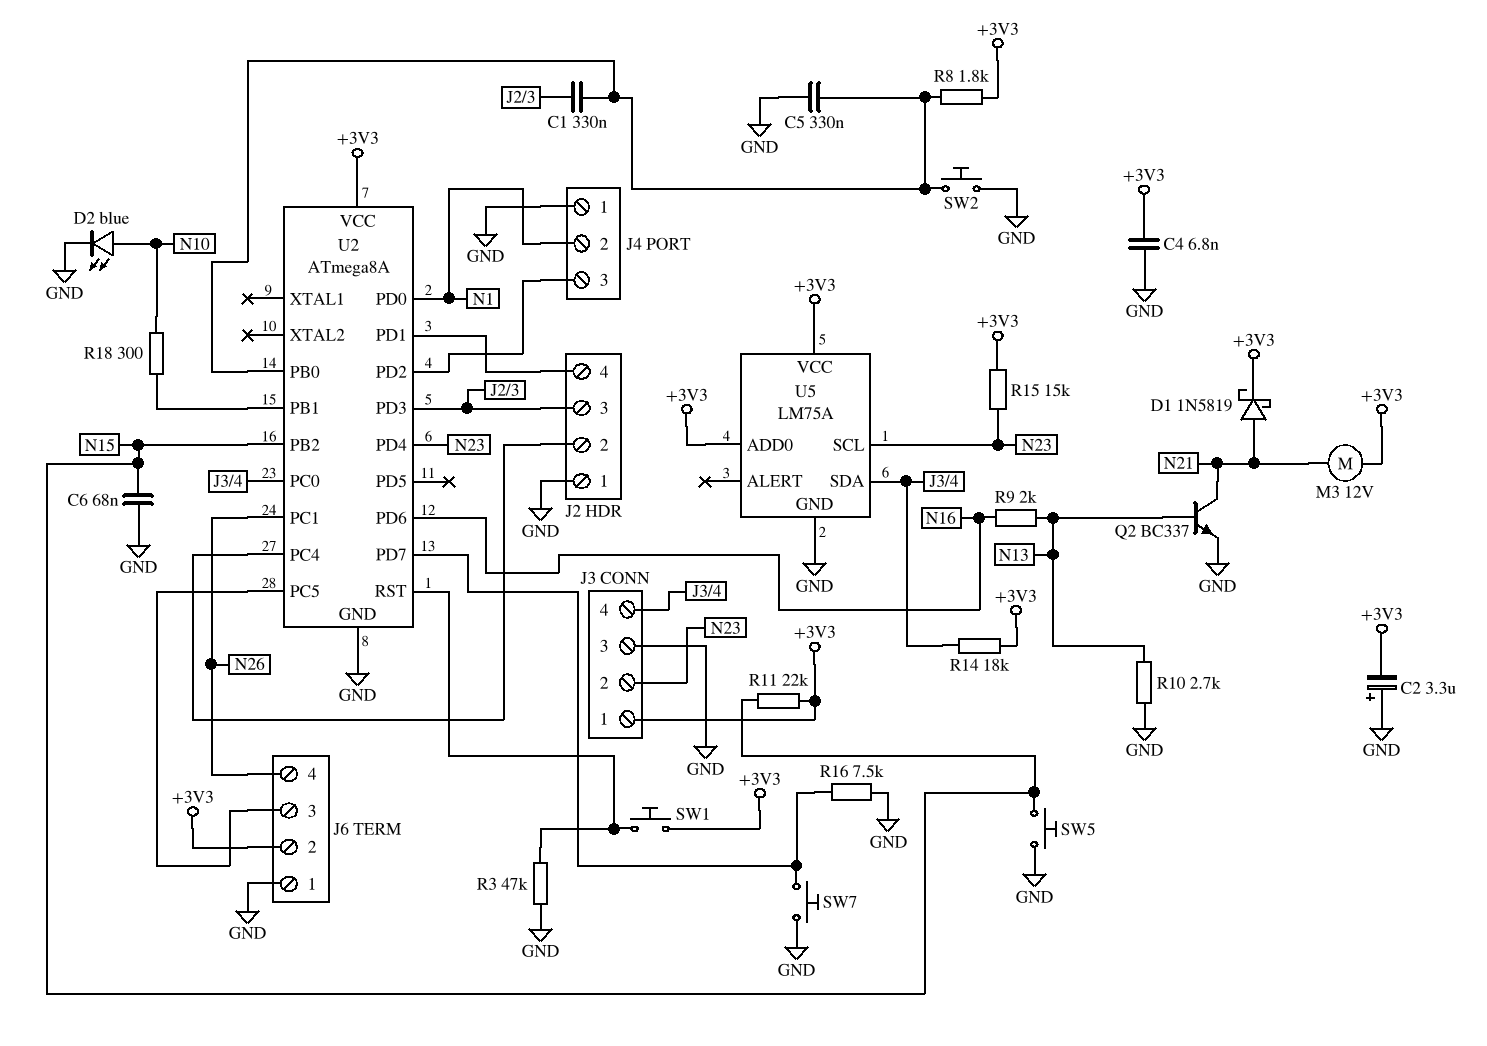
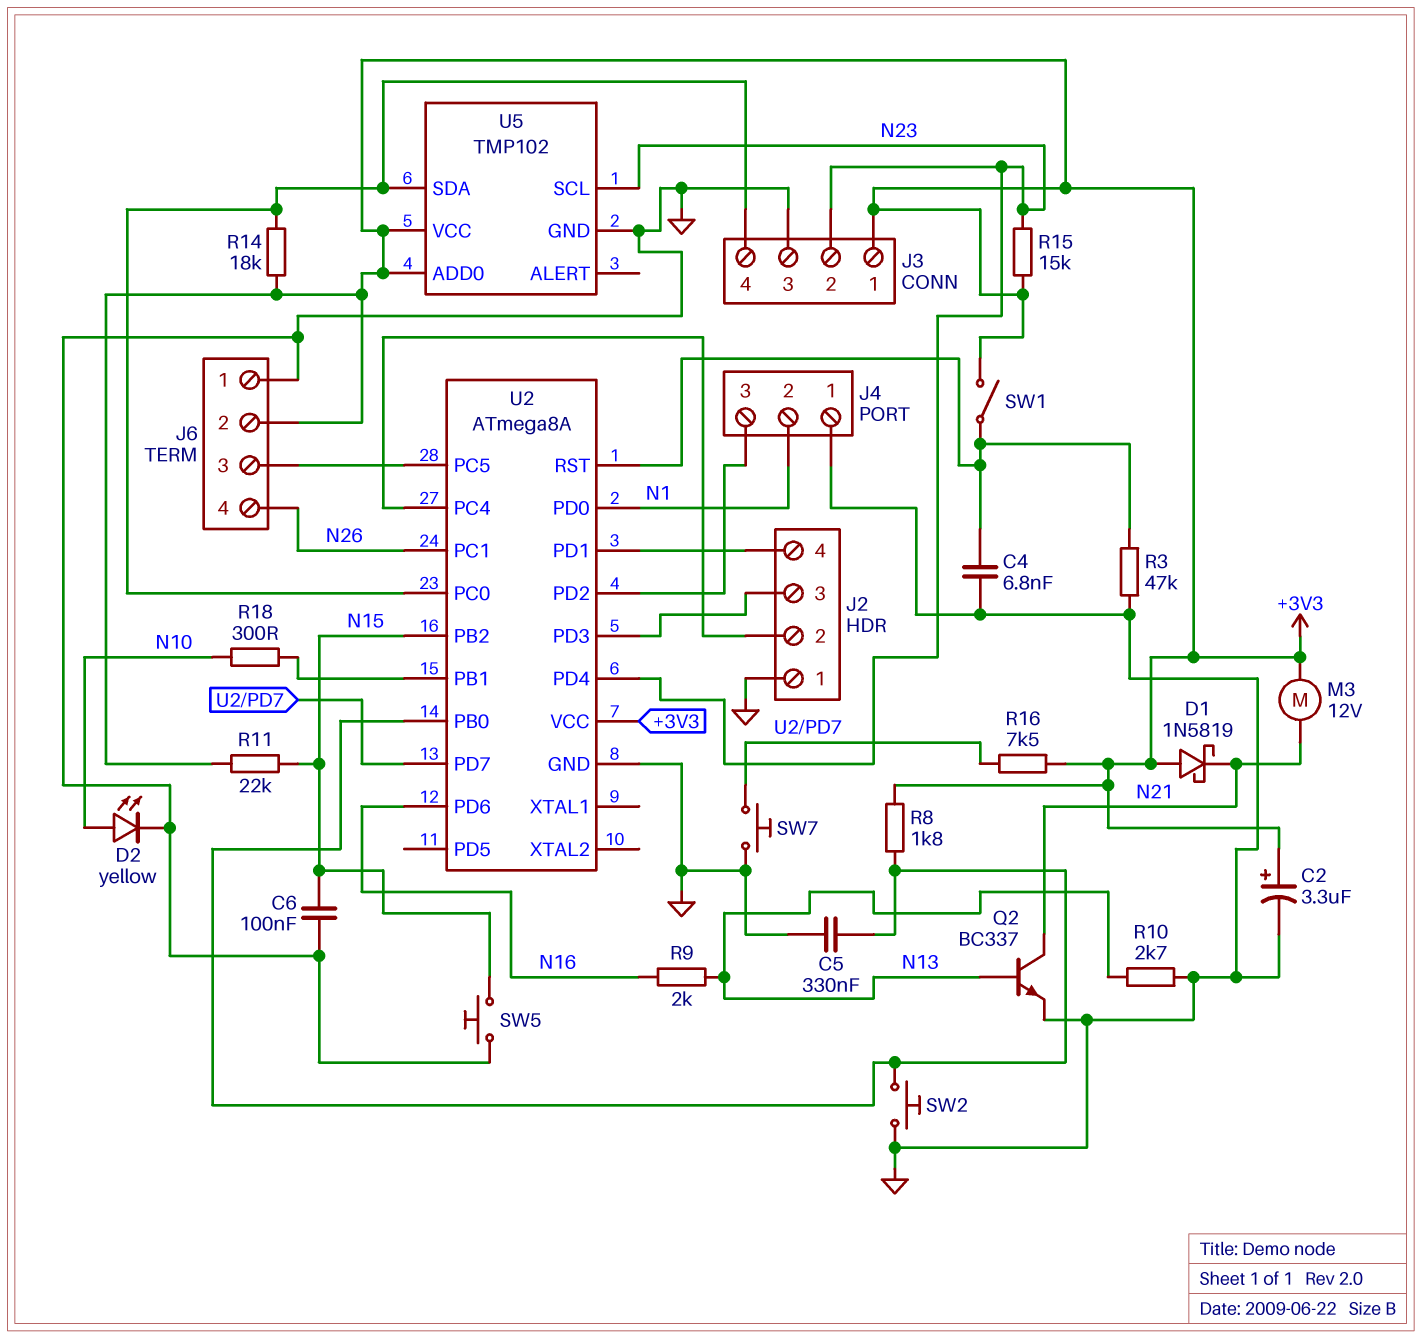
C1: 330nF (J2/3, U2/PB0) -> none
C2: 3.3uF (plus GND, minus +3V3) -> 3.3uF (plus +3V3, minus GND)
C4: 6.8nF (+3V3, GND) -> 6.8nF (GND, U2/RST)
C6: 68nF (GND, N15) -> 100nF (GND, N15)
D1: schottky 1N5819 (A N21, K +3V3) -> schottky 1N5819 (A +3V3, K N21)
D2: LED blue (A N10, K GND) -> LED yellow (A N10, K GND)
R16: 7.5k (GND, U2/PD7) -> 7.5k (+3V3, U2/PD7)
SW1: button (+3V3, U2/RST) -> switch (+3V3, U2/RST)
U5: LM75A -> TMP102

